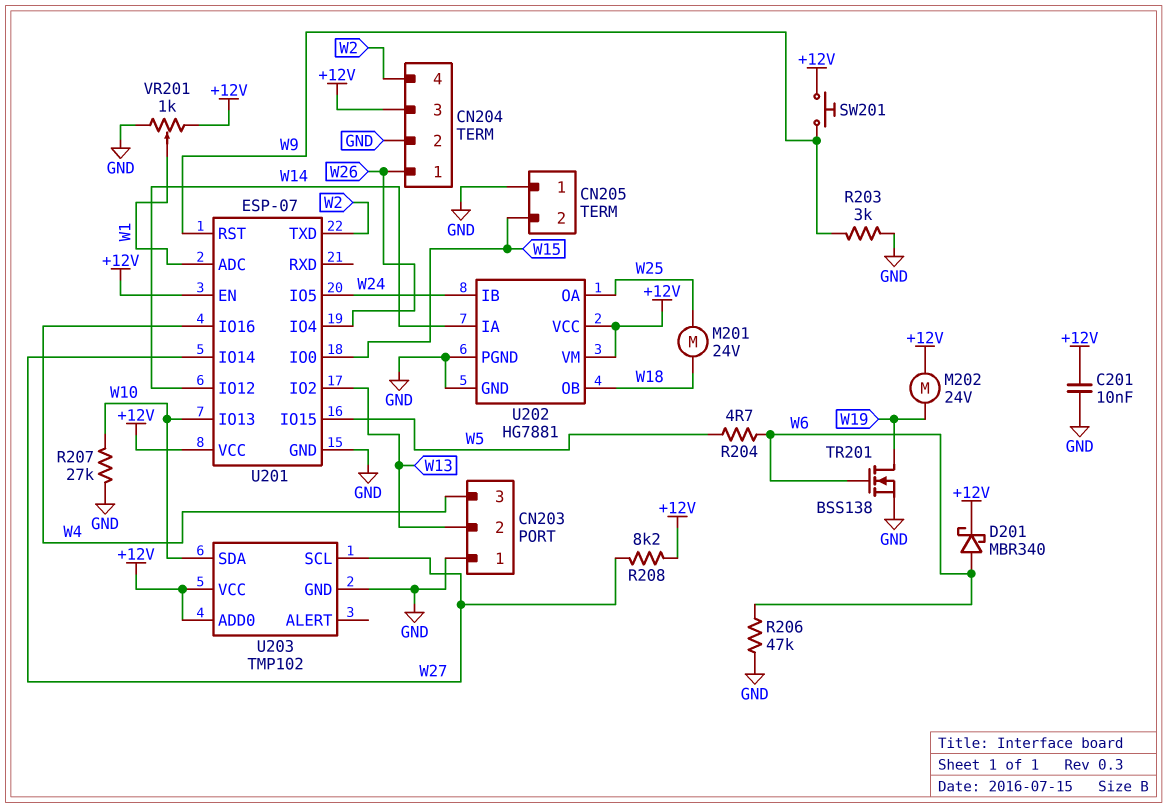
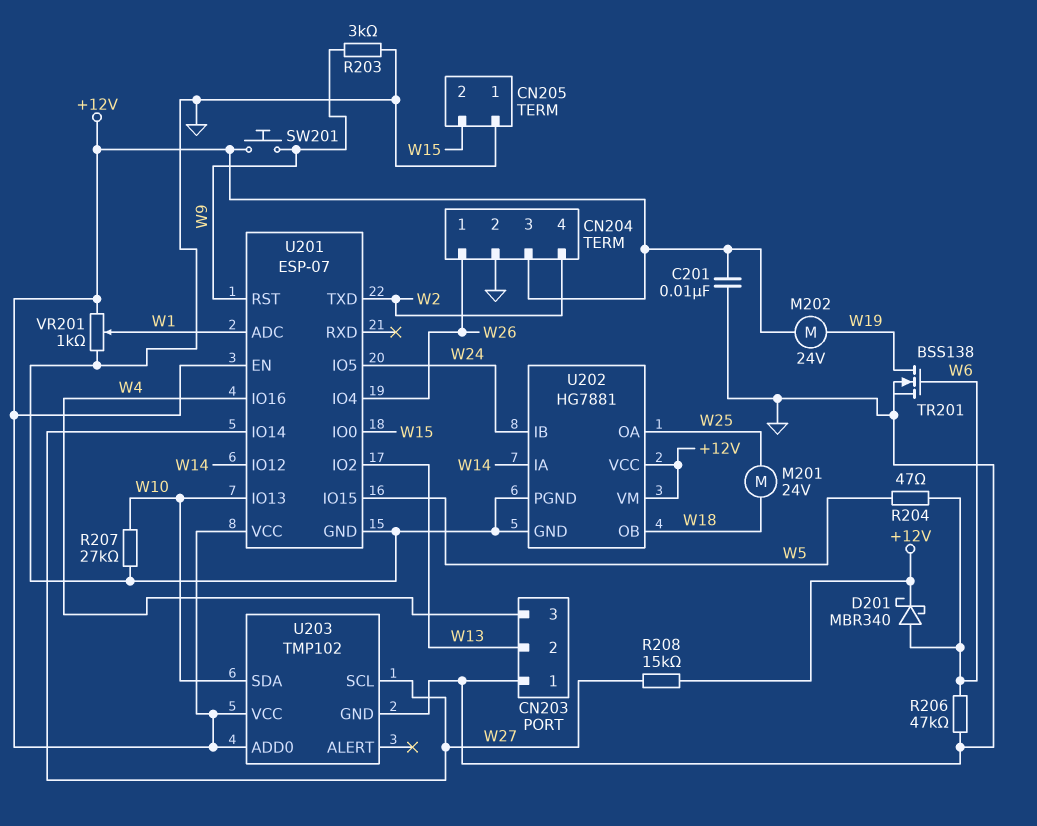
R204: 4.7 (W5, W6) -> 47 (W5, W6)
R208: 8.2k (+12V, W27) -> 15k (+12V, W27)

